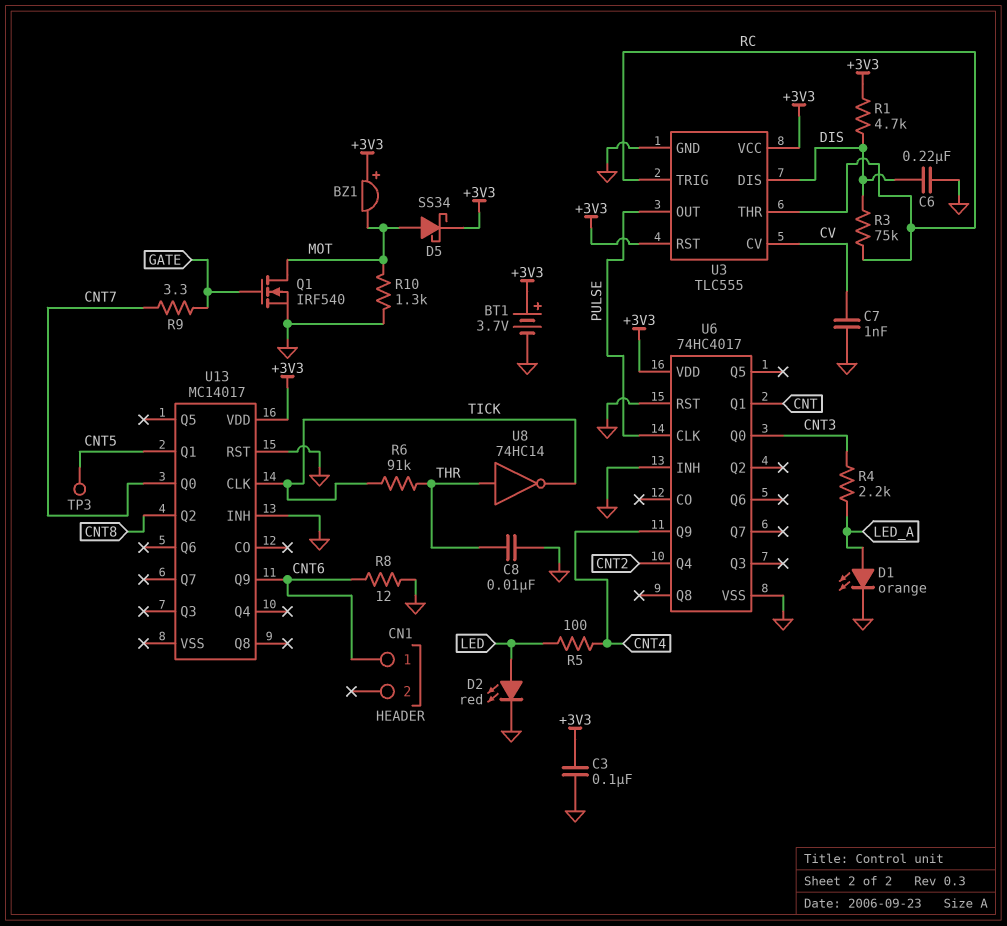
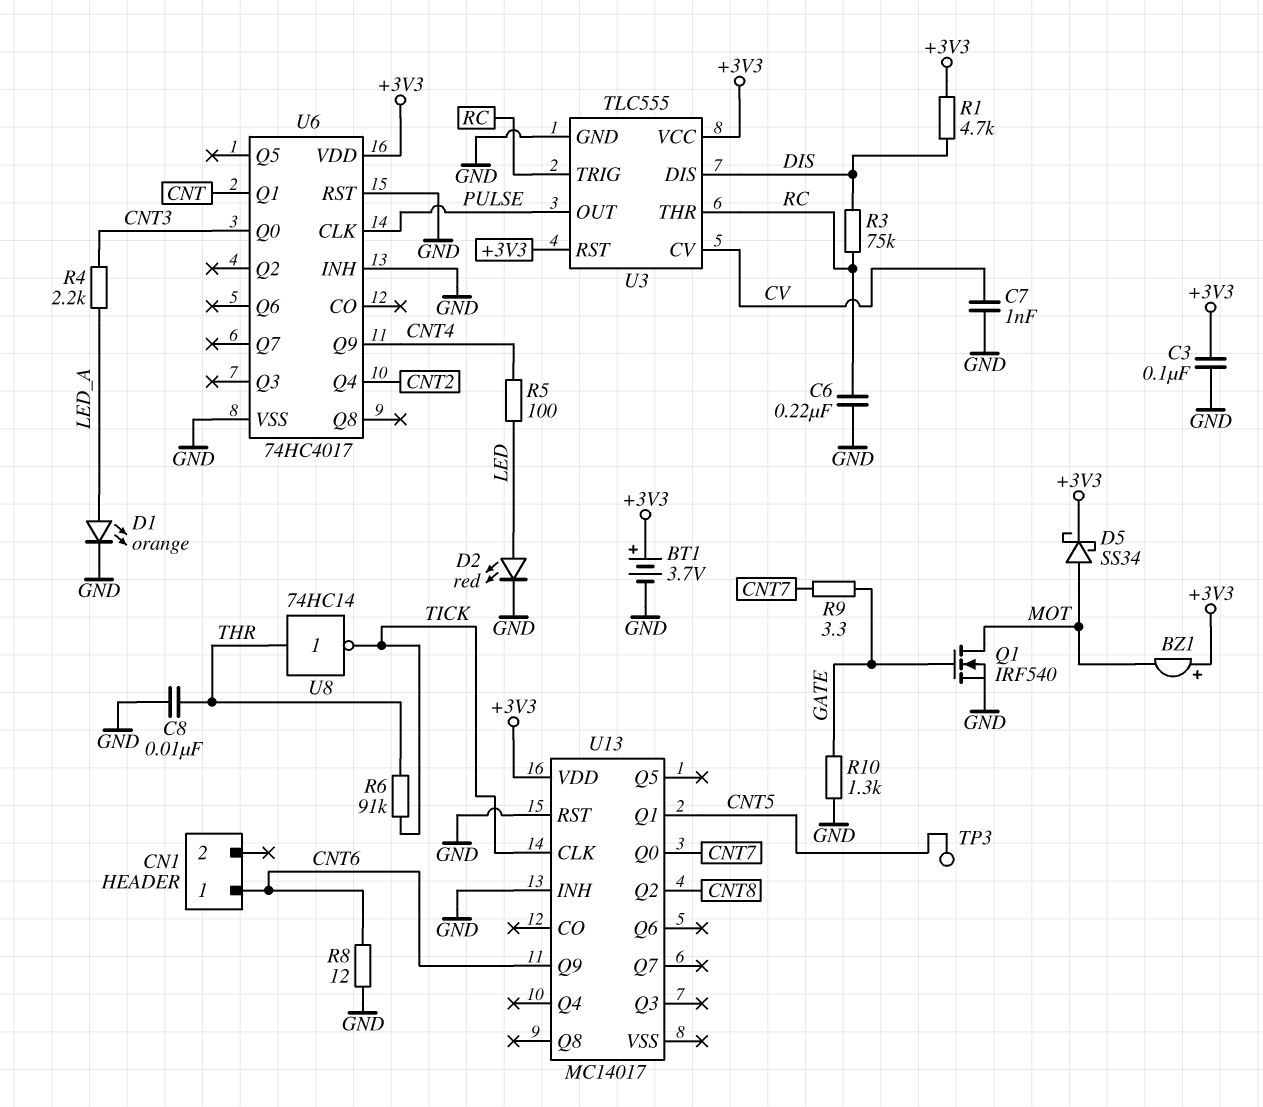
C6: 220nF (DIS, GND) -> 220nF (GND, RC)
R10: 1.3k (GND, MOT) -> 1.3k (GATE, GND)

